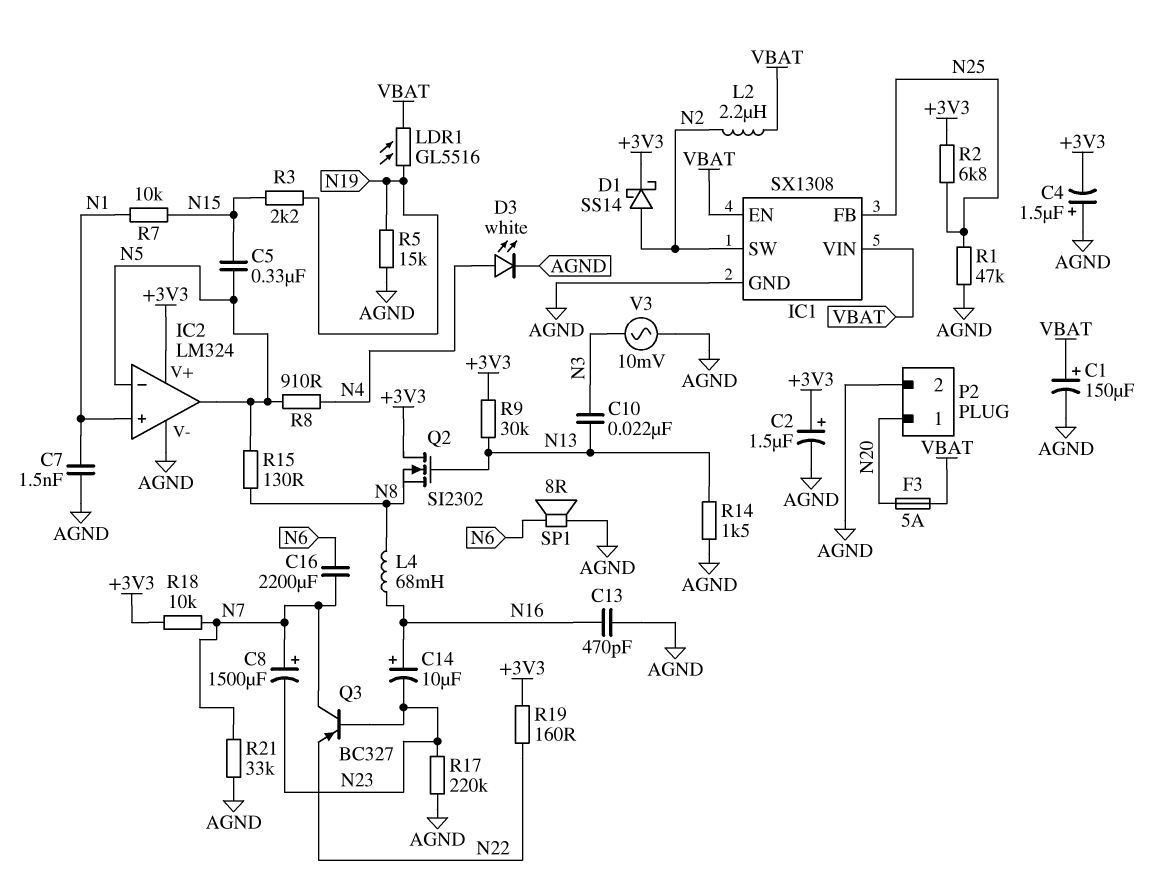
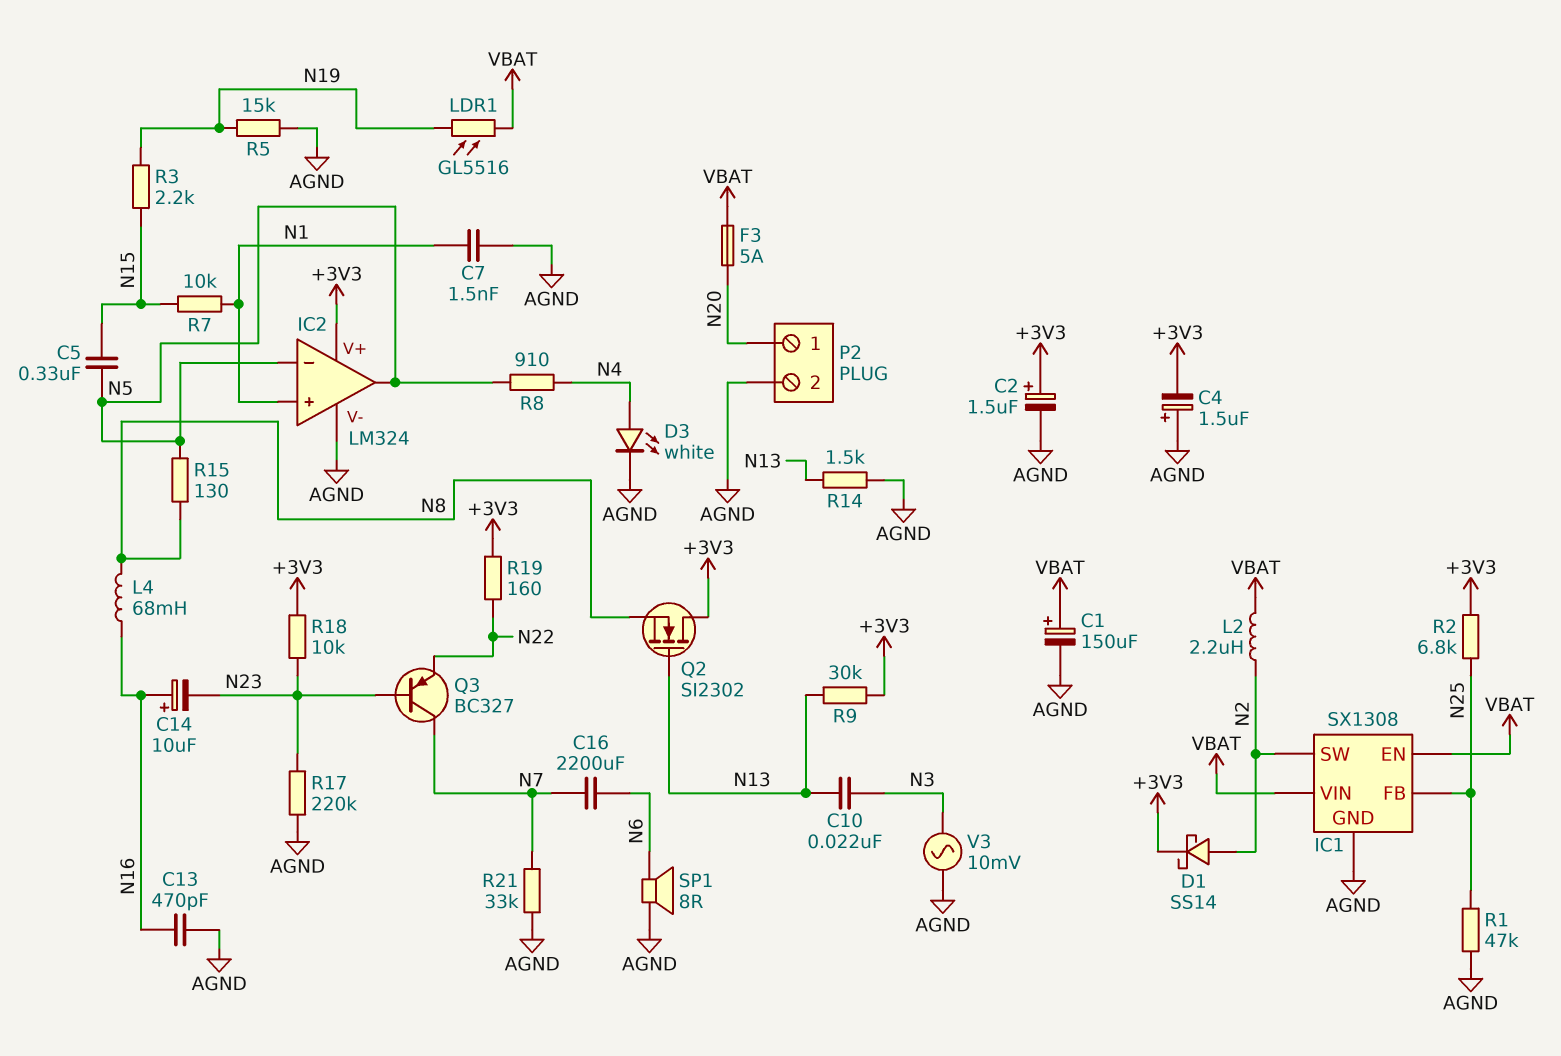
C8: 1500uF (plus N7, minus N23) -> none
R18: 10k (+3V3, N7) -> 10k (+3V3, N23)

